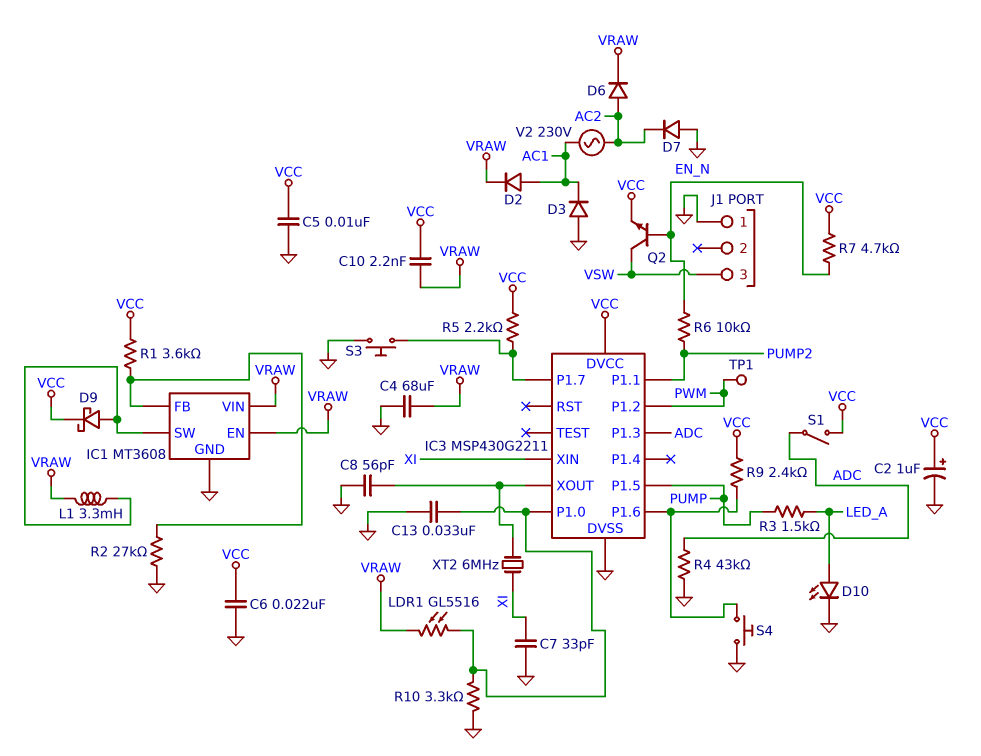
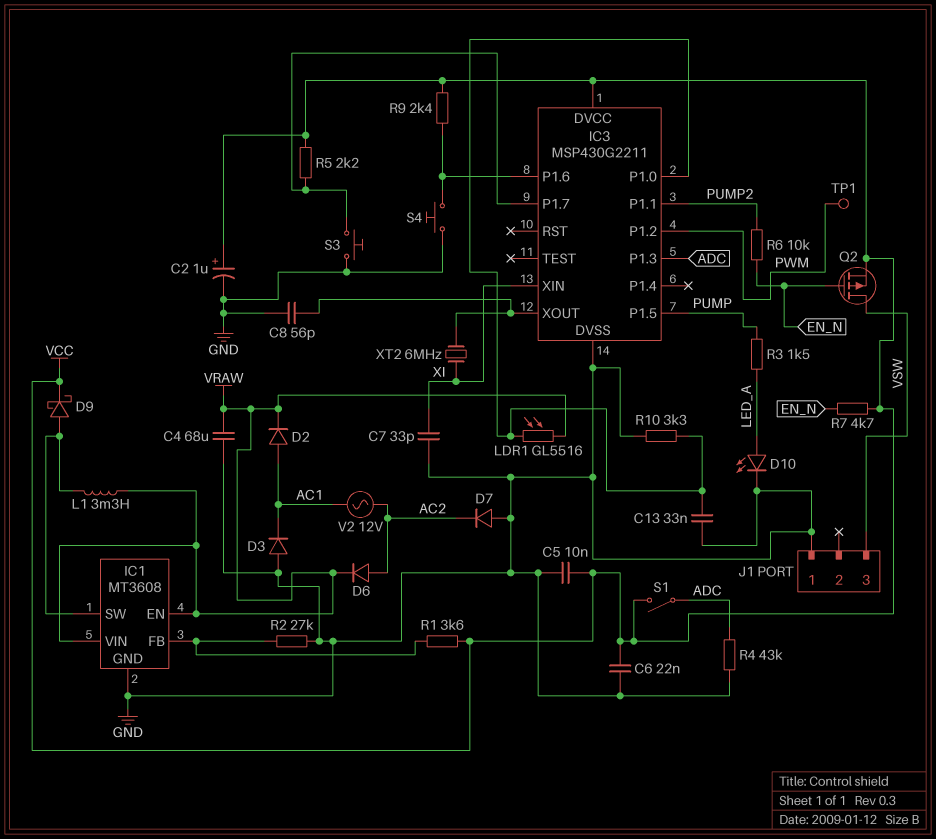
C10: 2.2nF (VCC, VRAW) -> none
Q2: NPN (B EN_N, C VSW, E VCC) -> PMOS (G EN_N, D VSW, S VCC)
V2: AC 230V (AC1, AC2) -> AC 12V (AC1, AC2)

